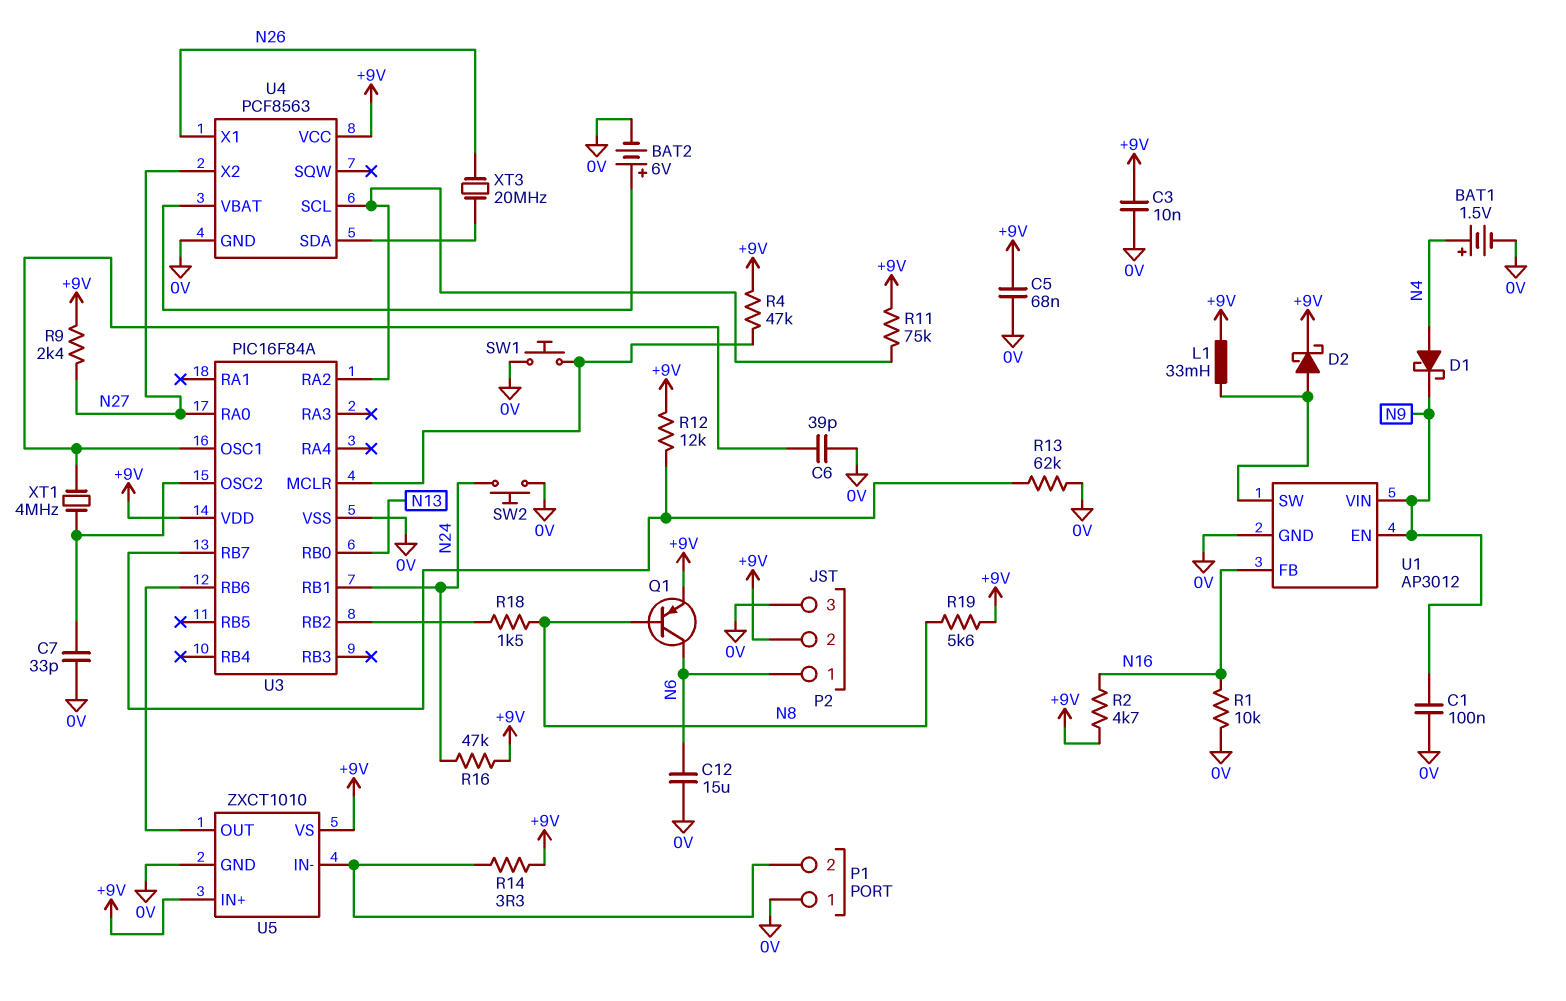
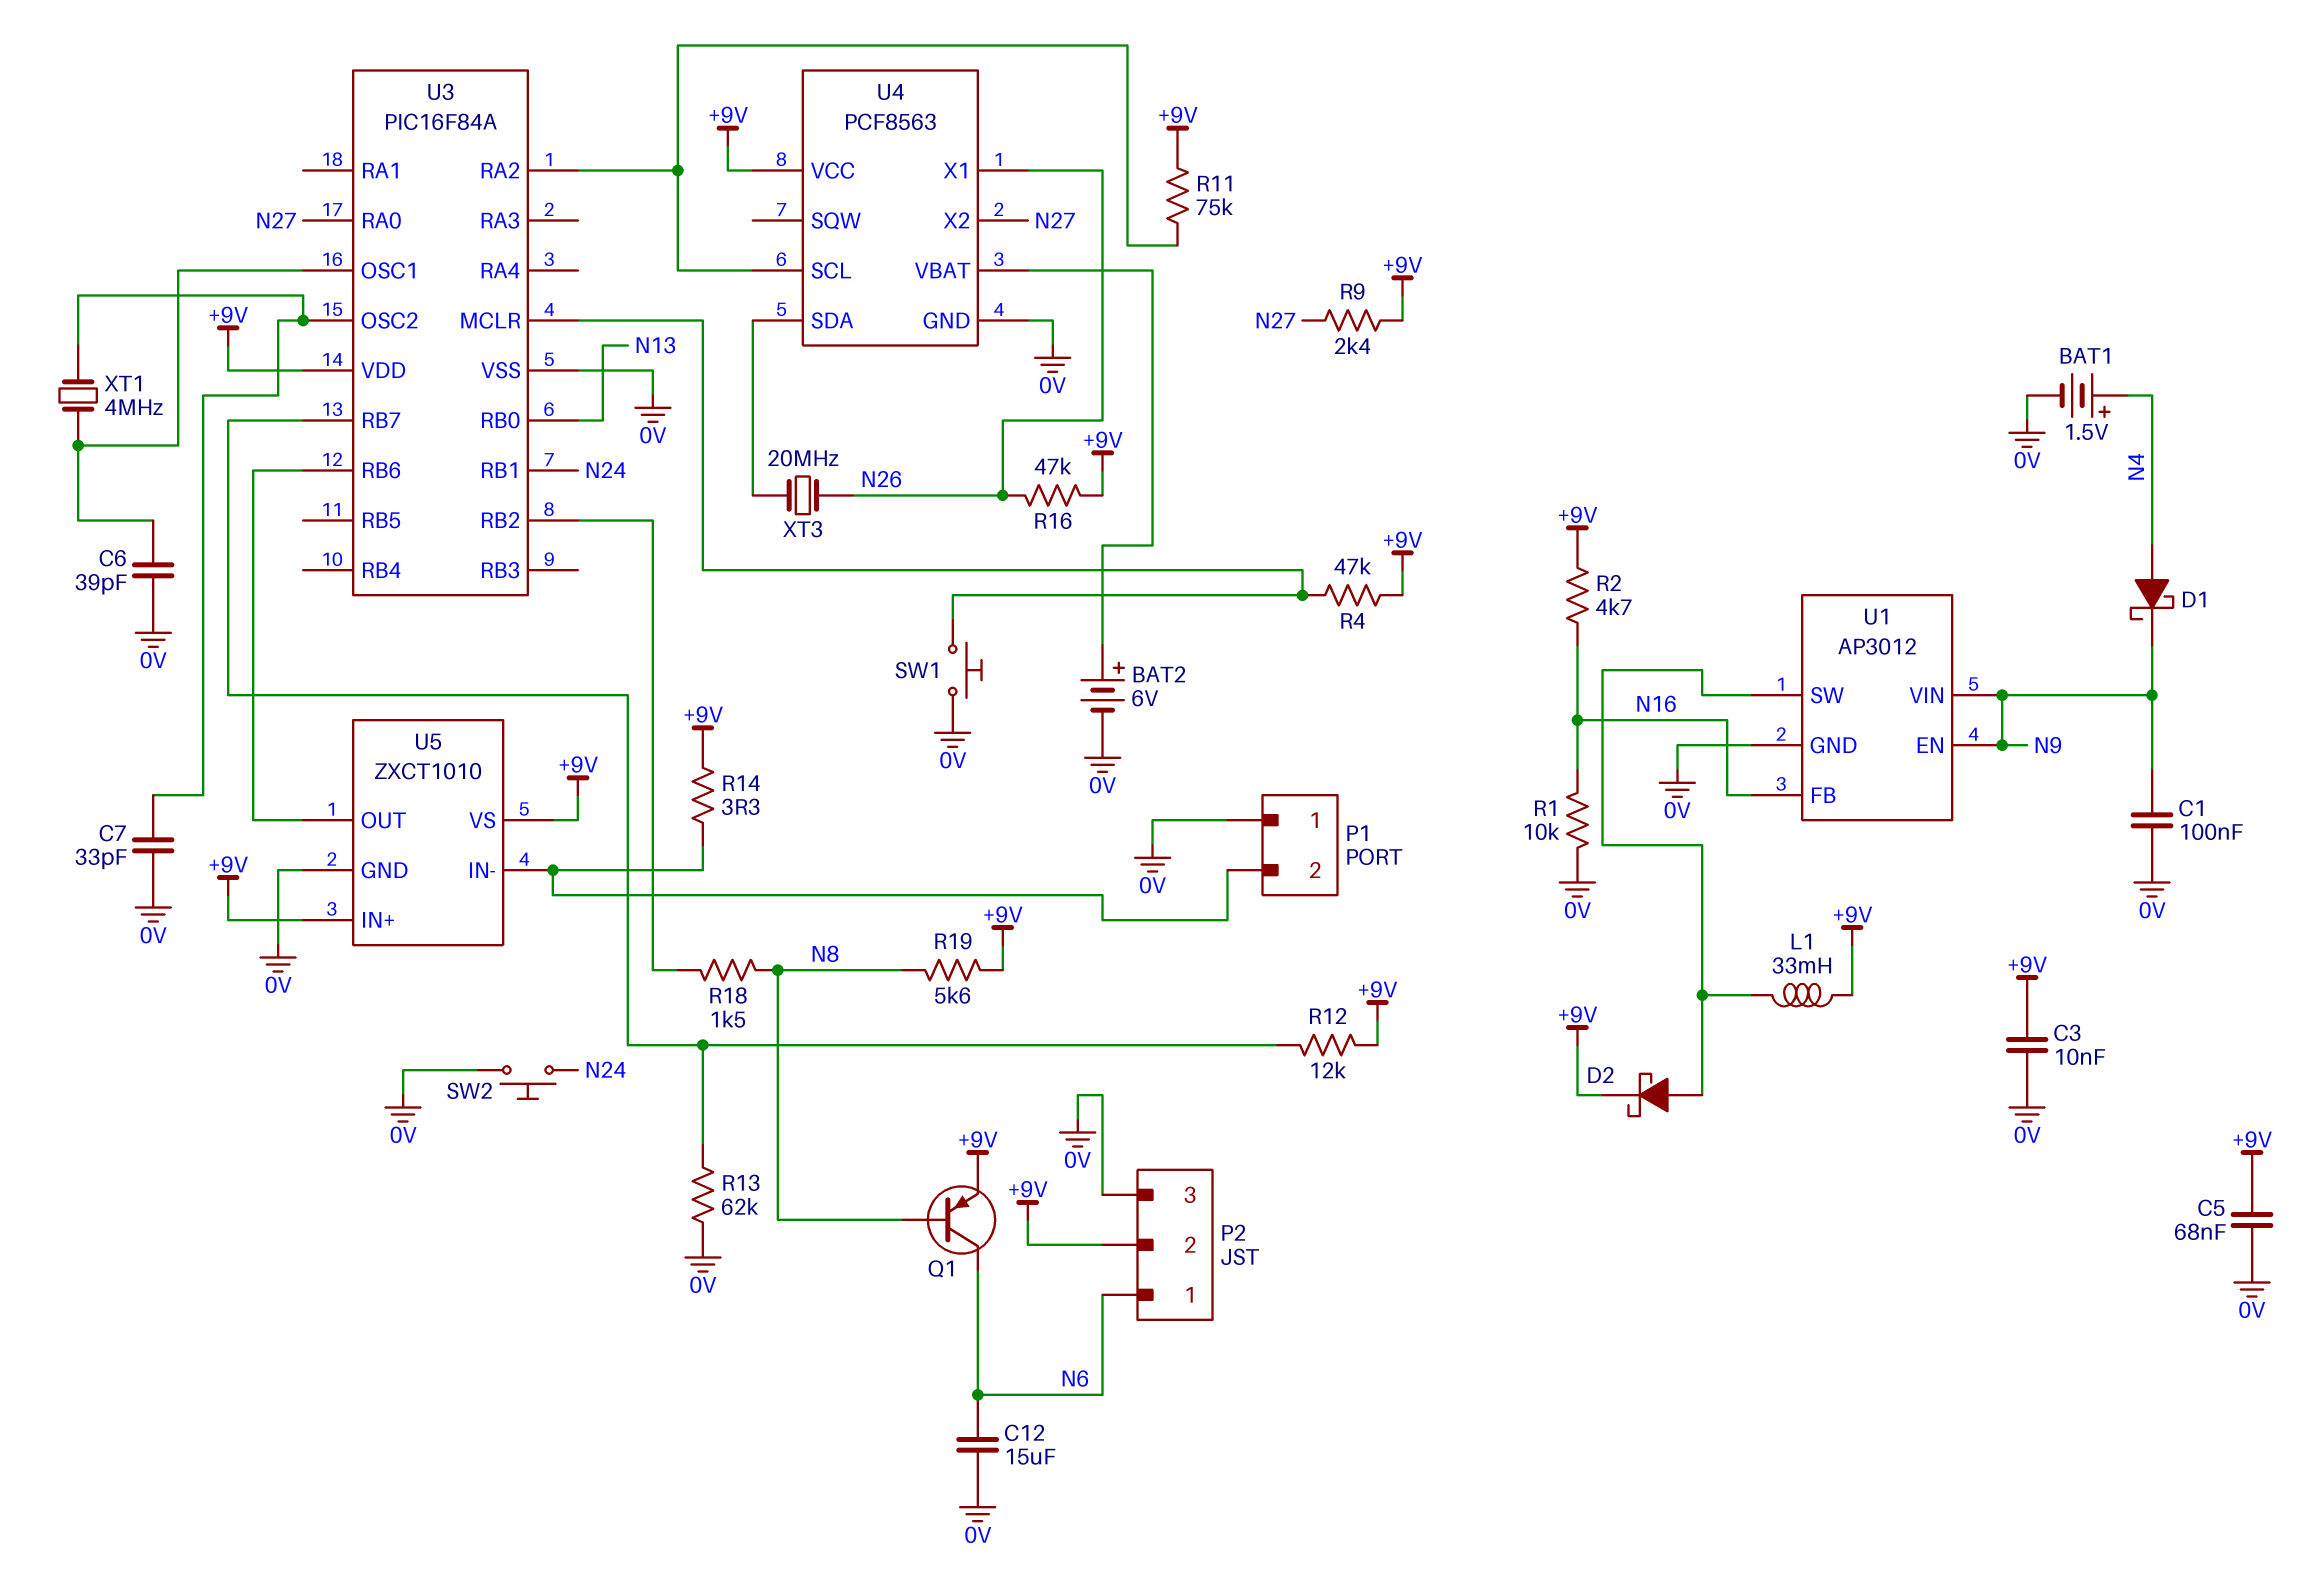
R16: 47k (+9V, N24) -> 47k (+9V, N26)

